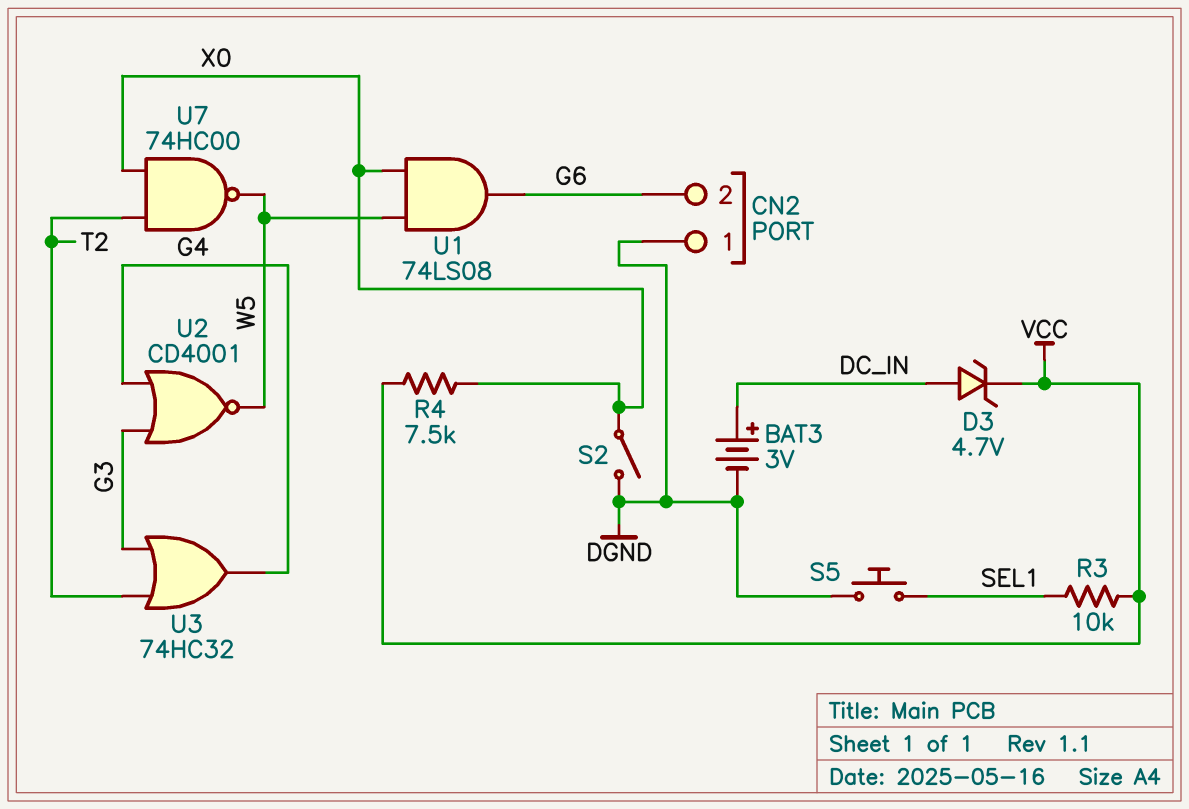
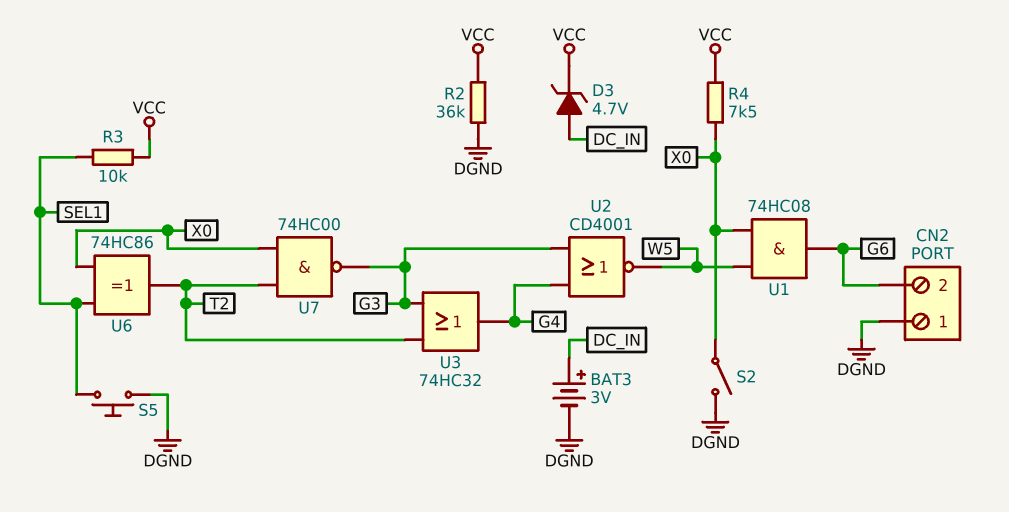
R2: none -> 36k (DGND, VCC)
U1: AND 74LS08 (in W5, in X0, out G6) -> AND 74HC08 (in W5, in X0, out G6)
U6: none -> XOR 74HC86 (in SEL1, in X0, out T2)
U7: NAND 74HC00 (in T2, in X0, out W5) -> NAND 74HC00 (in T2, in X0, out G3)

